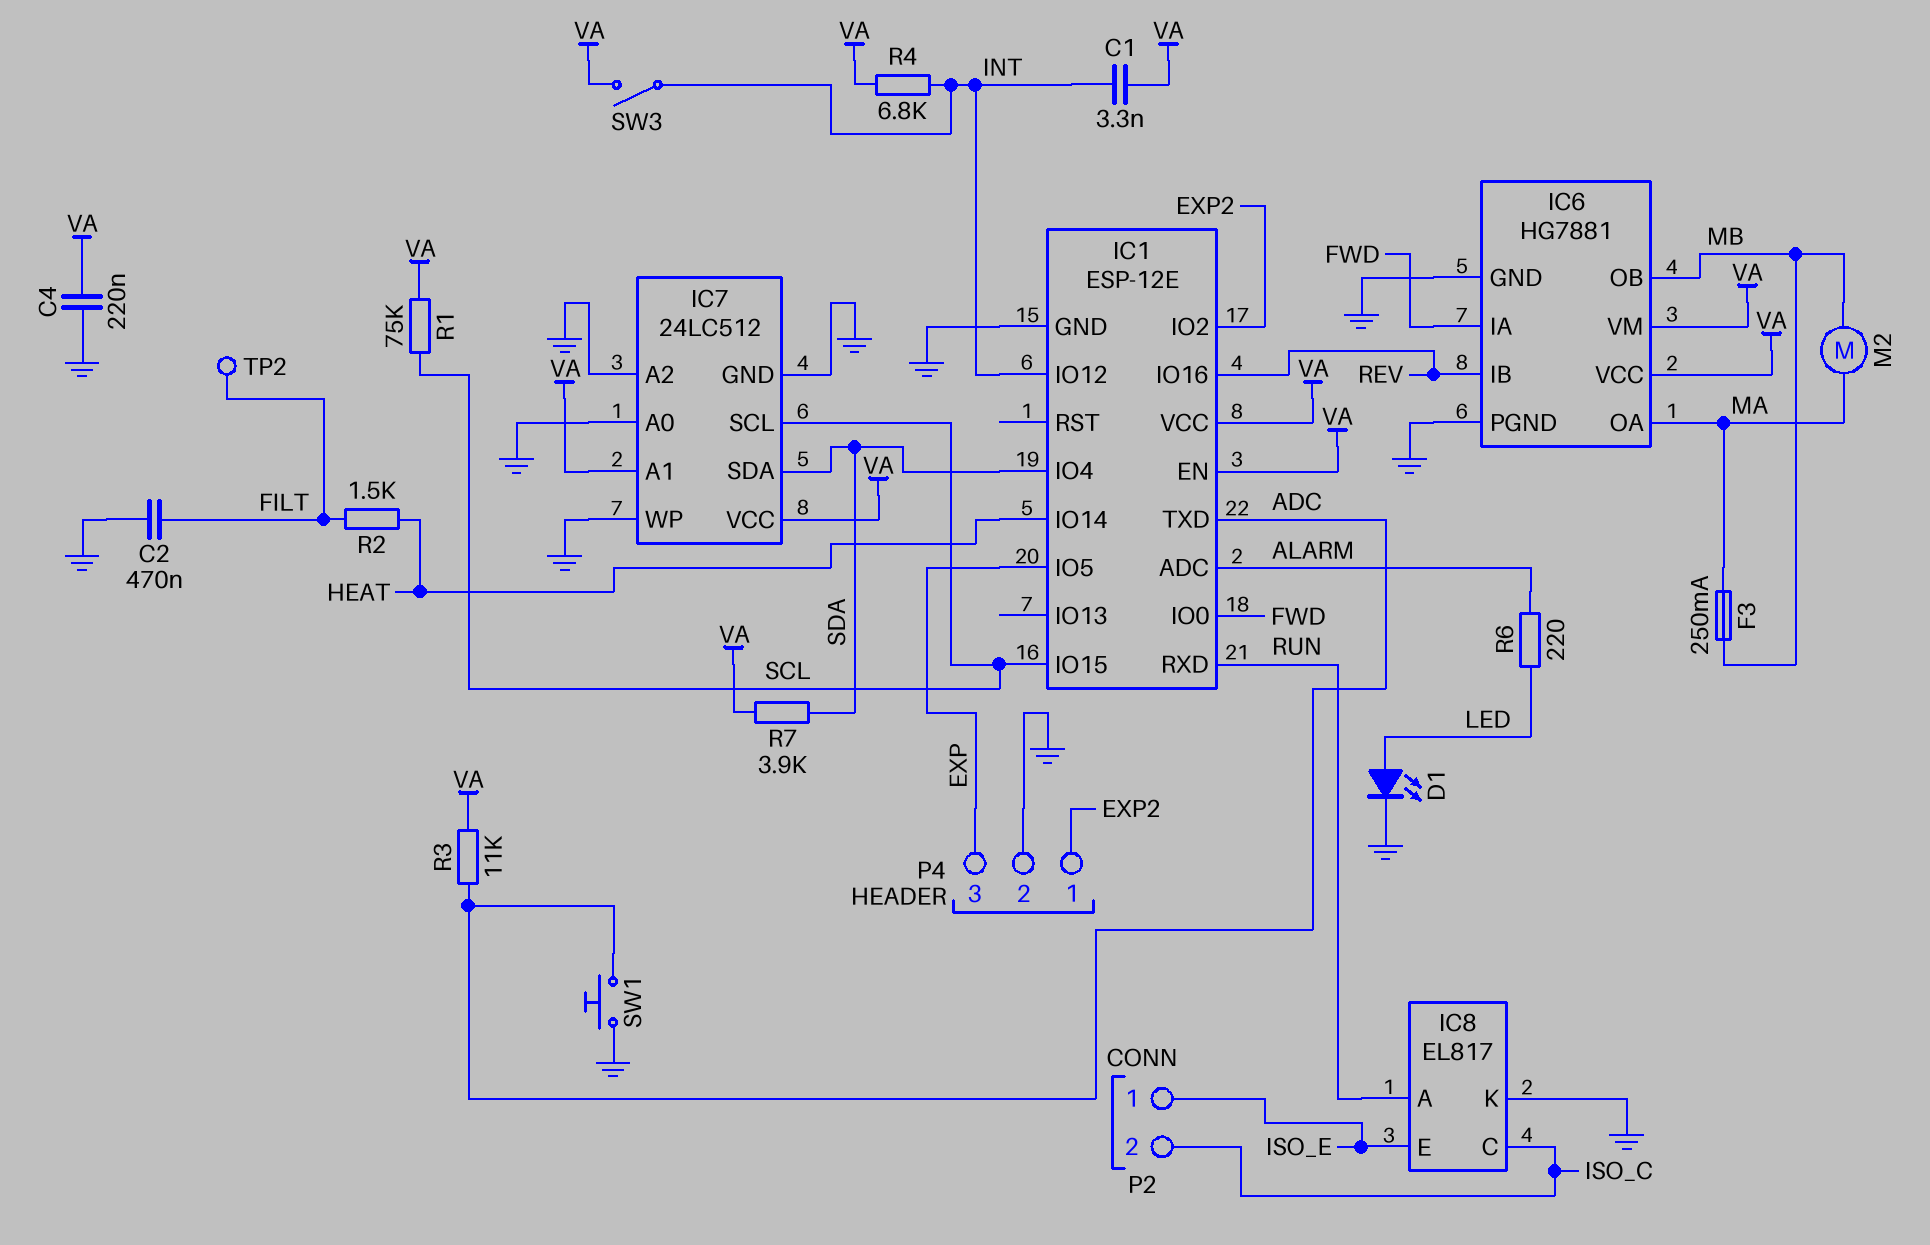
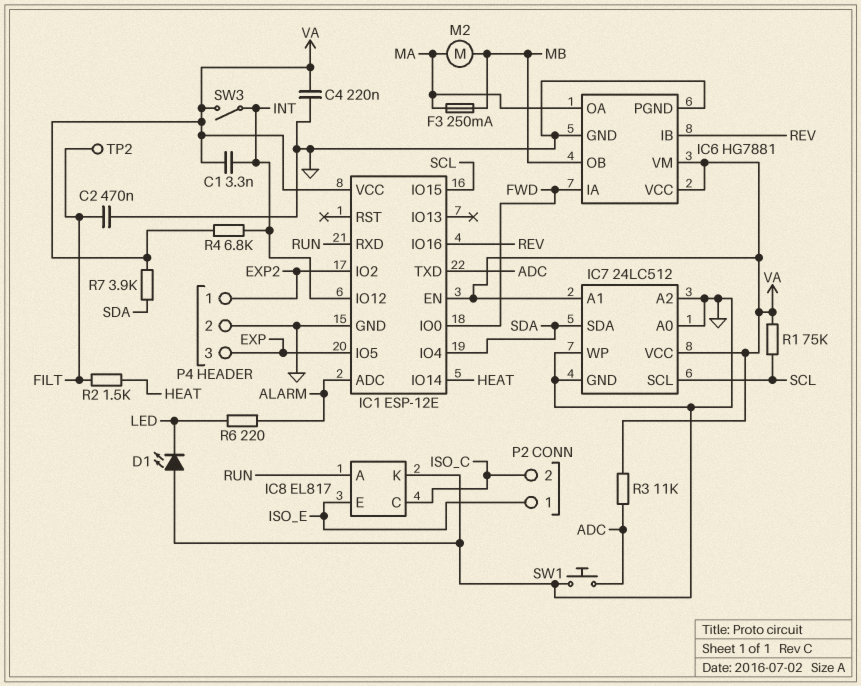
D1: LED (A LED, K GND) -> LED (A GND, K LED)

